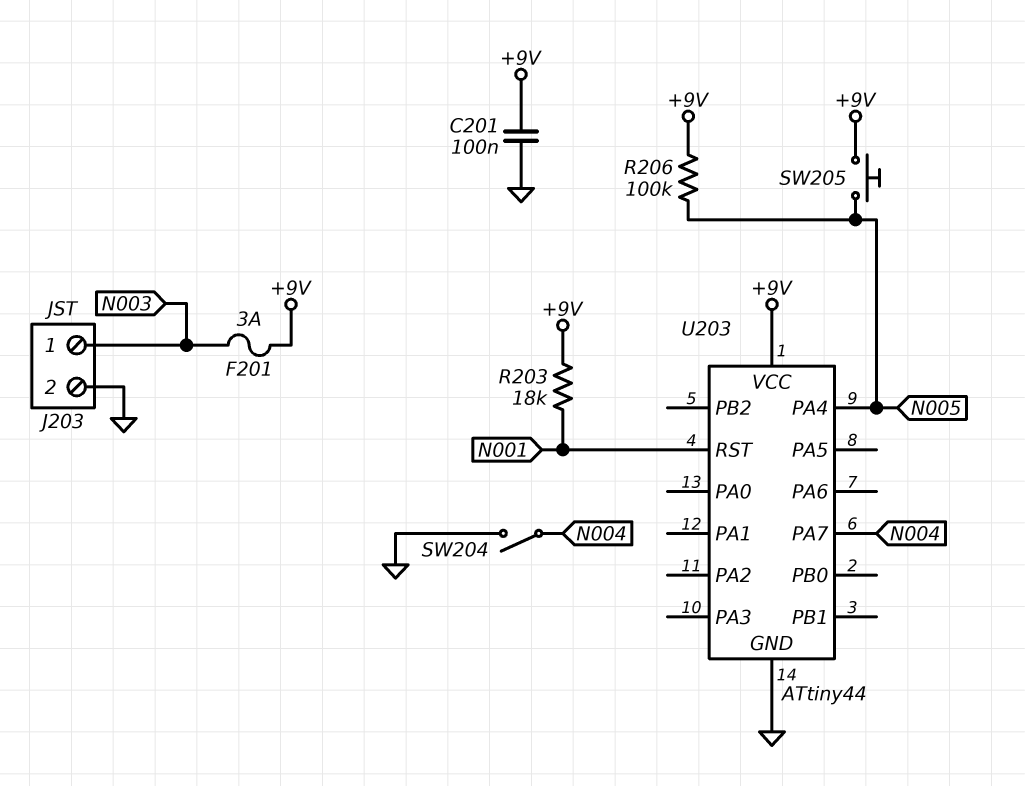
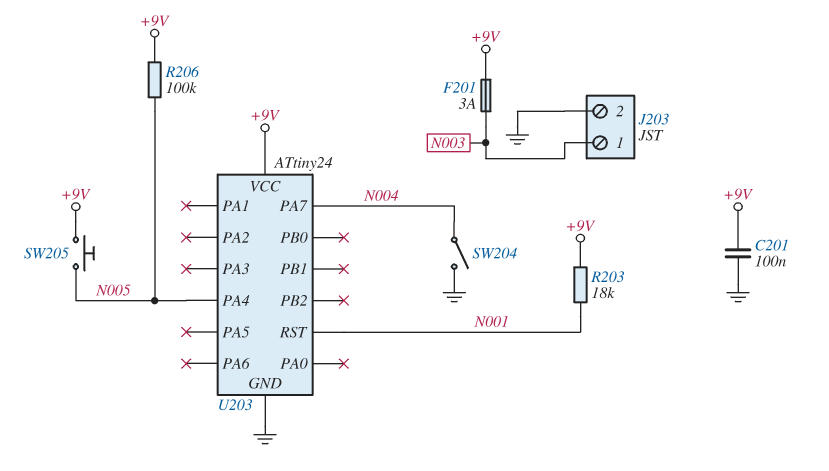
U203: ATtiny44 -> ATtiny24

